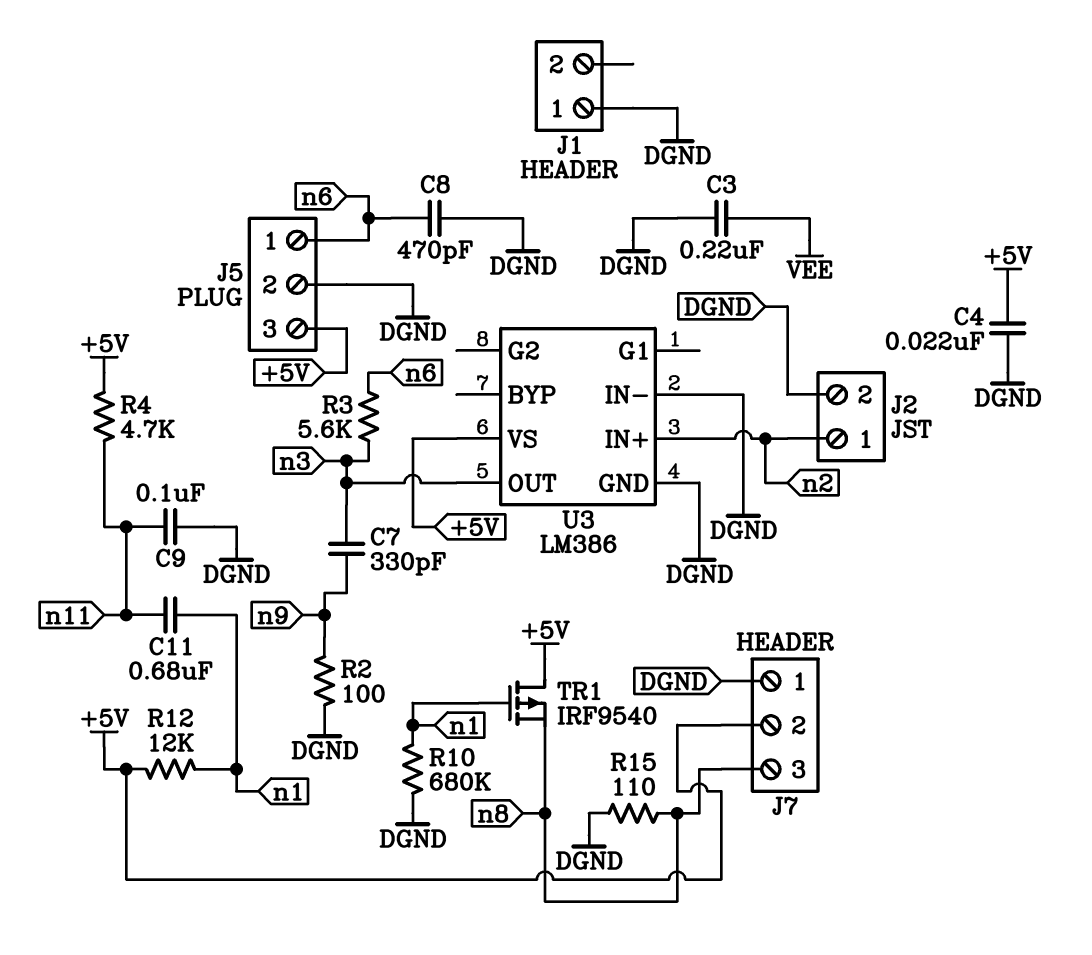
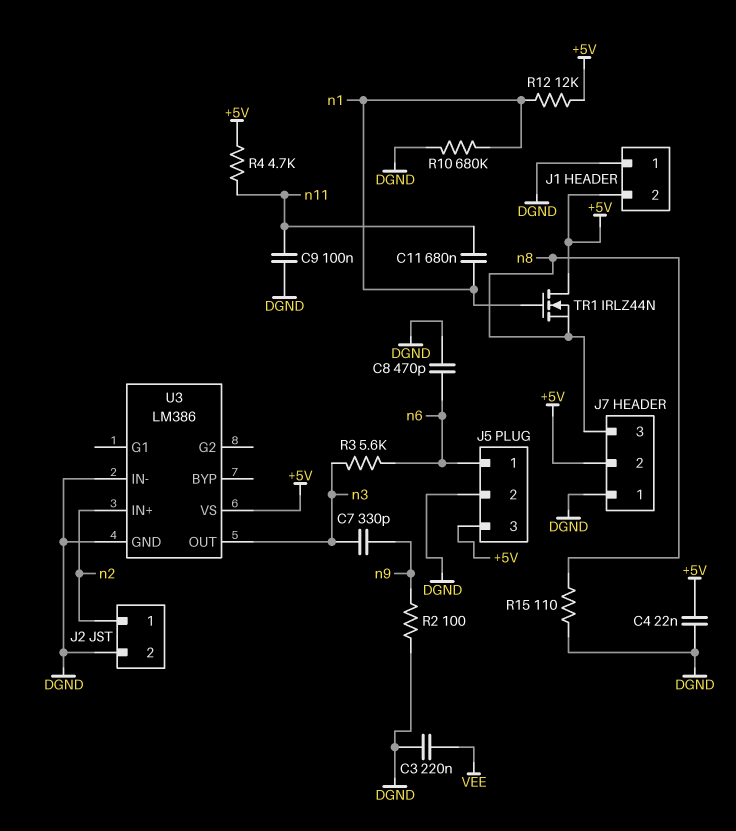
J1 pin 2: none -> +5V
TR1: PMOS IRF9540 (G n1, D +5V, S n8) -> NMOS IRLZ44N (G n1, D +5V, S n8)

